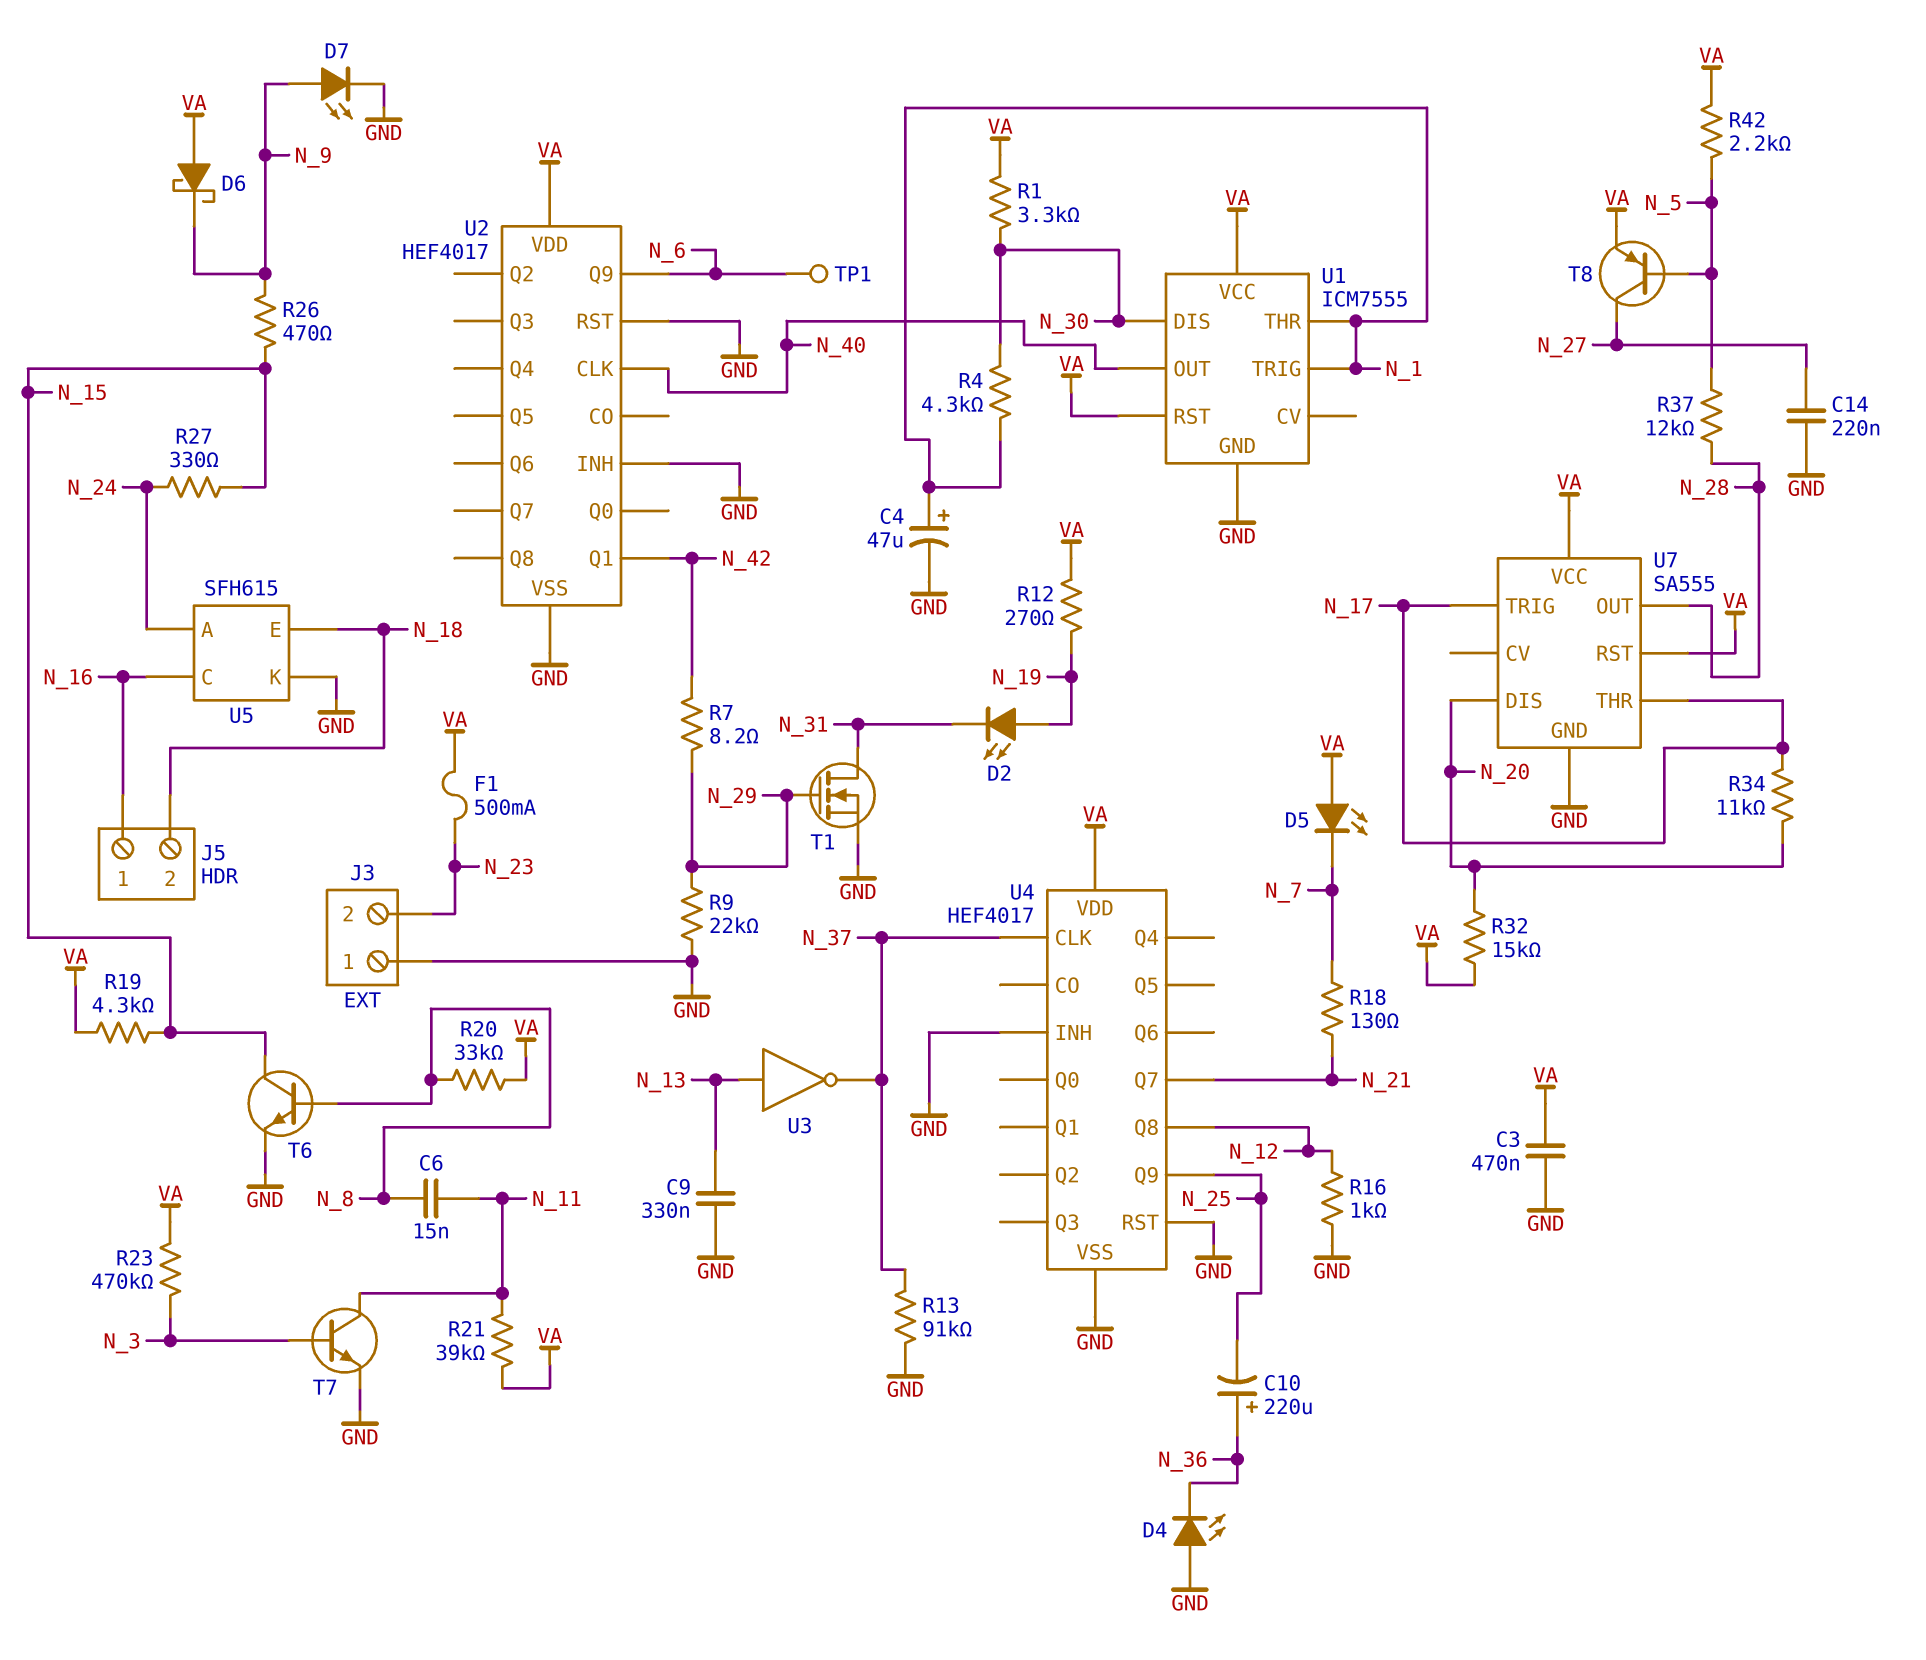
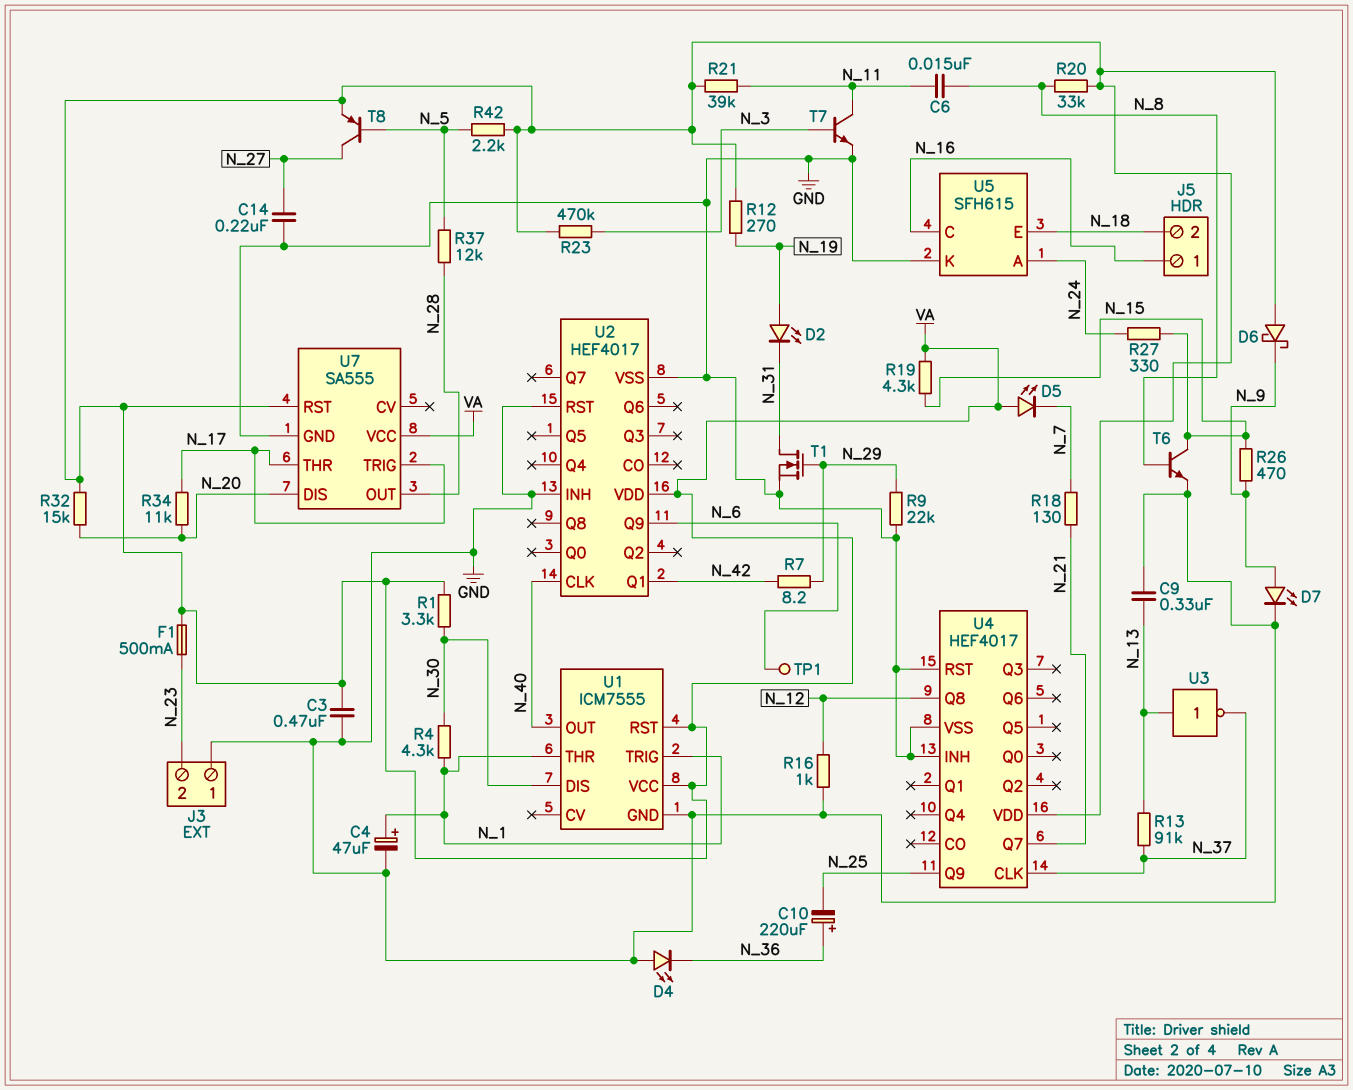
R13: 91k (GND, N_37) -> 91k (N_13, N_37)

